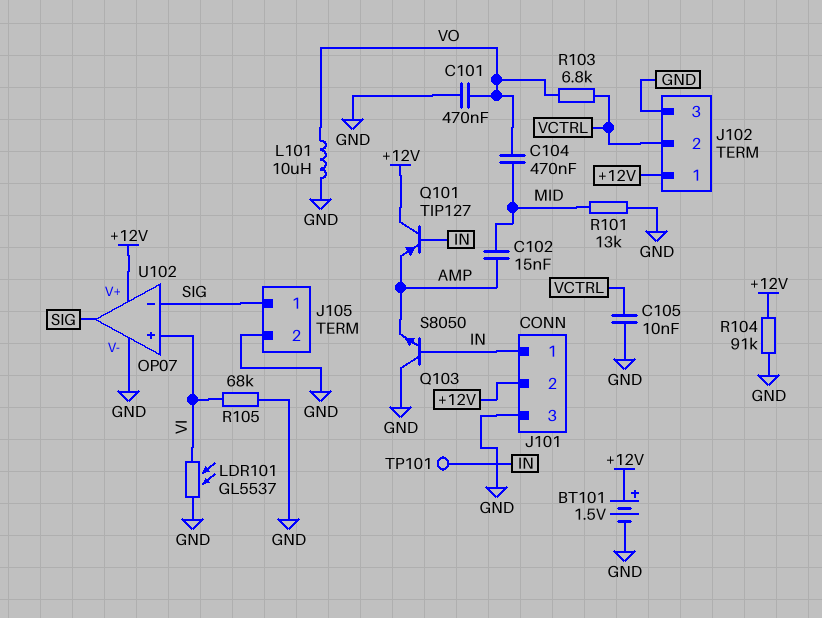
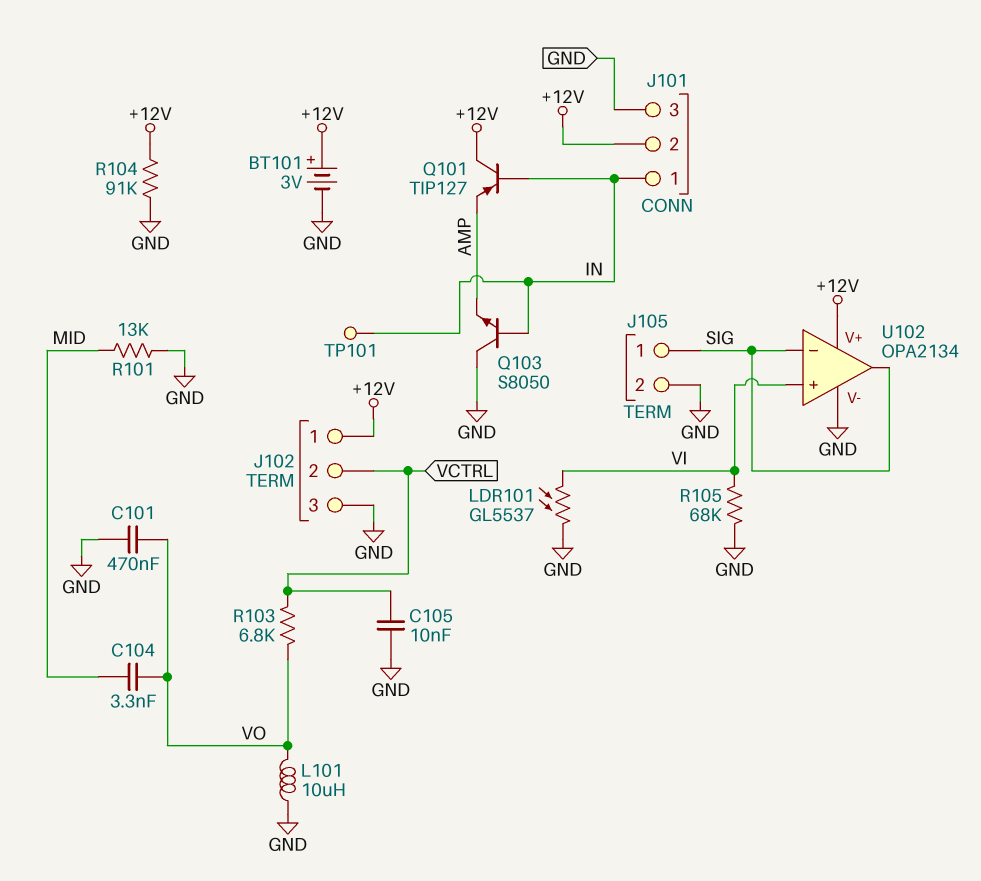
BT101: 1.5V (plus +12V, minus GND) -> 3V (plus +12V, minus GND)
C102: 15nF (AMP, MID) -> none
C104: 470nF (MID, VO) -> 3.3nF (MID, VO)
U102: OP07 -> OPA2134

